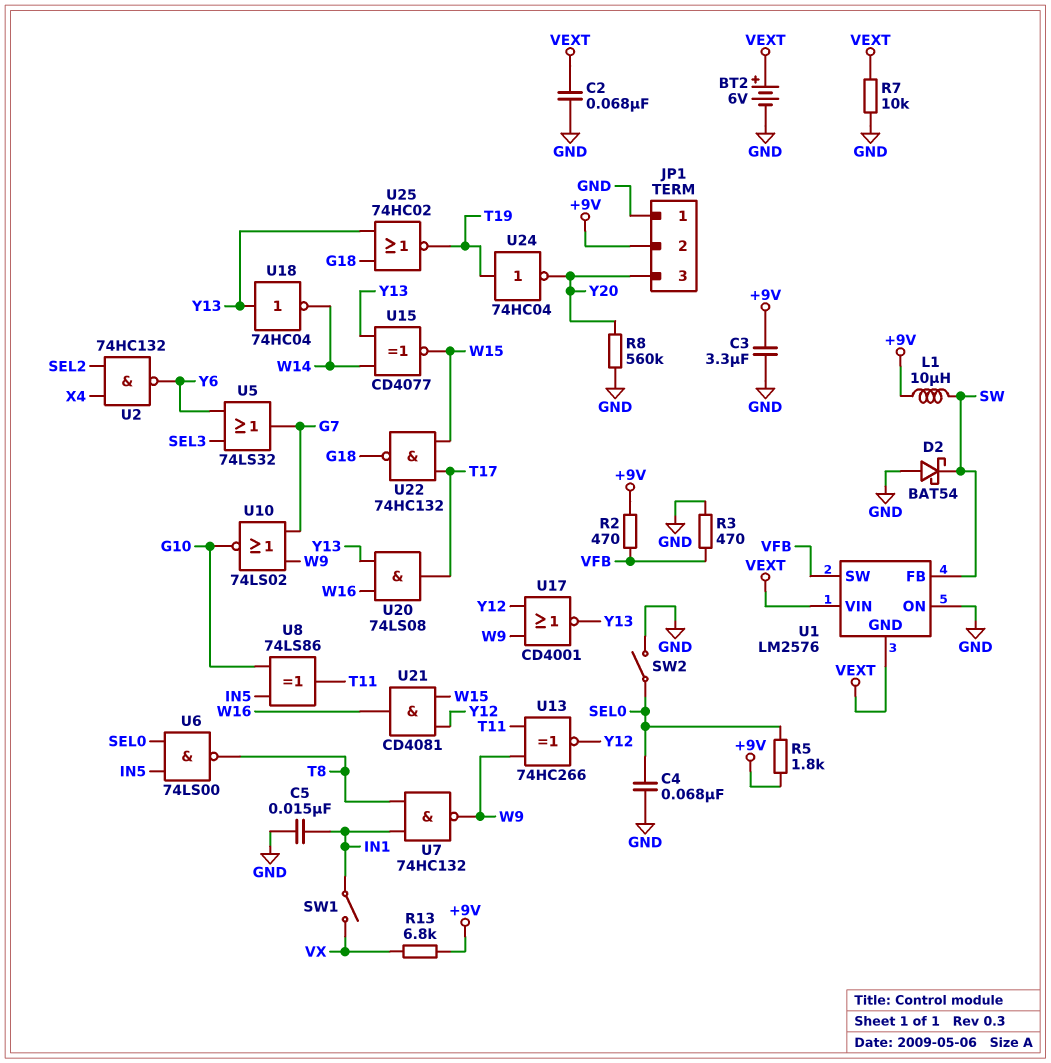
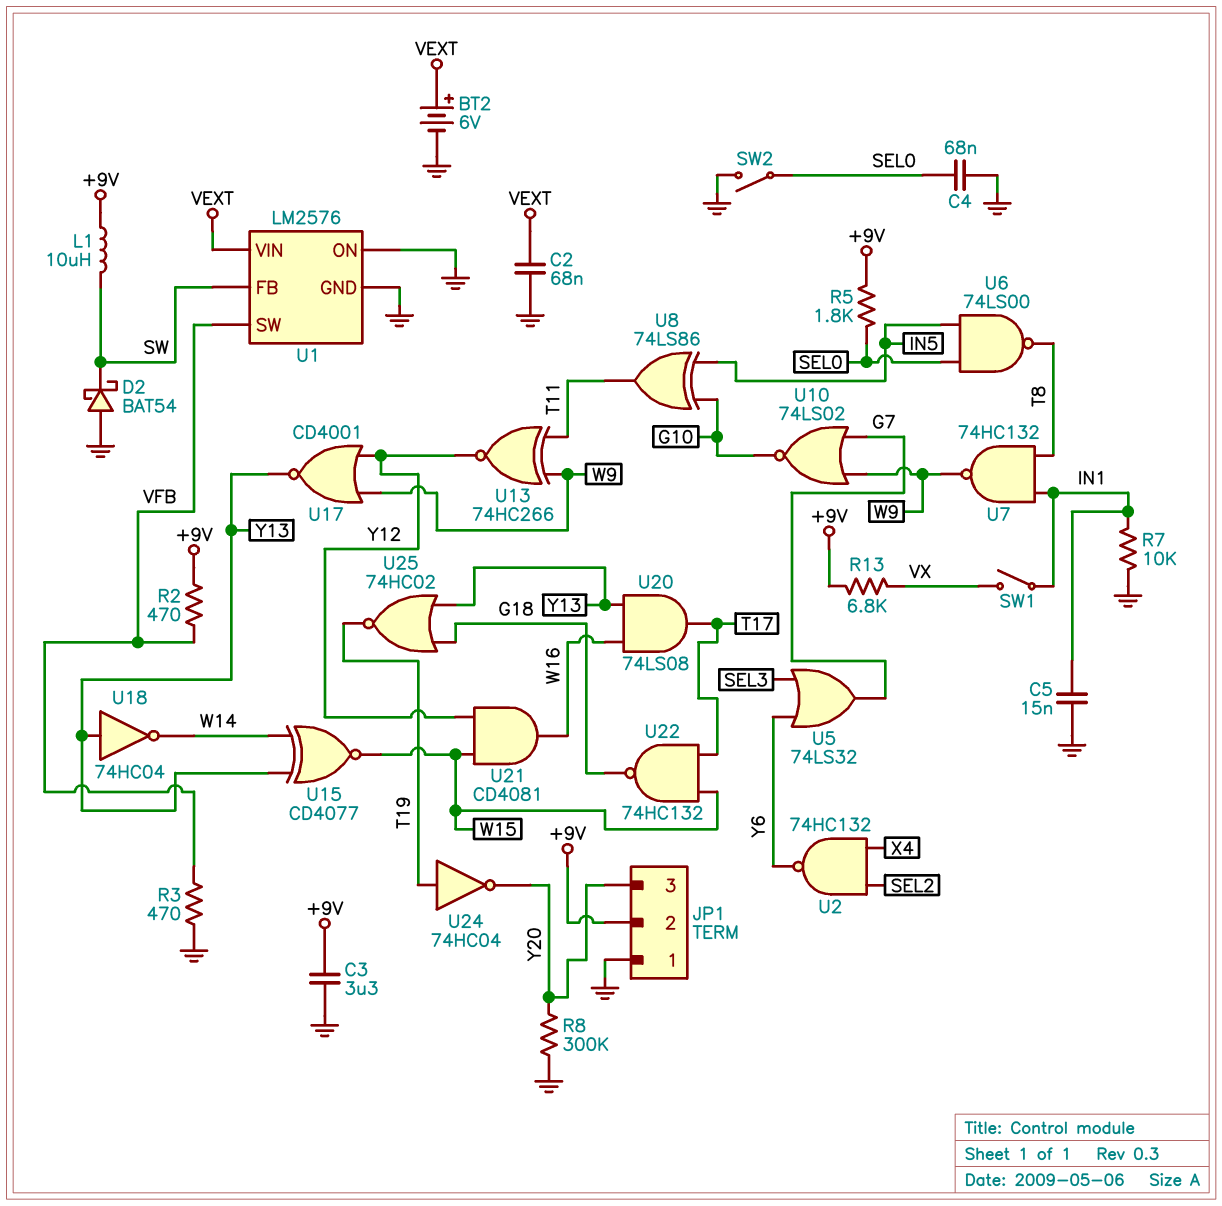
R7: 10k (GND, VEXT) -> 10k (GND, IN1)
R8: 560k (GND, Y20) -> 300k (GND, Y20)
U1 pin GND: VEXT -> GND

